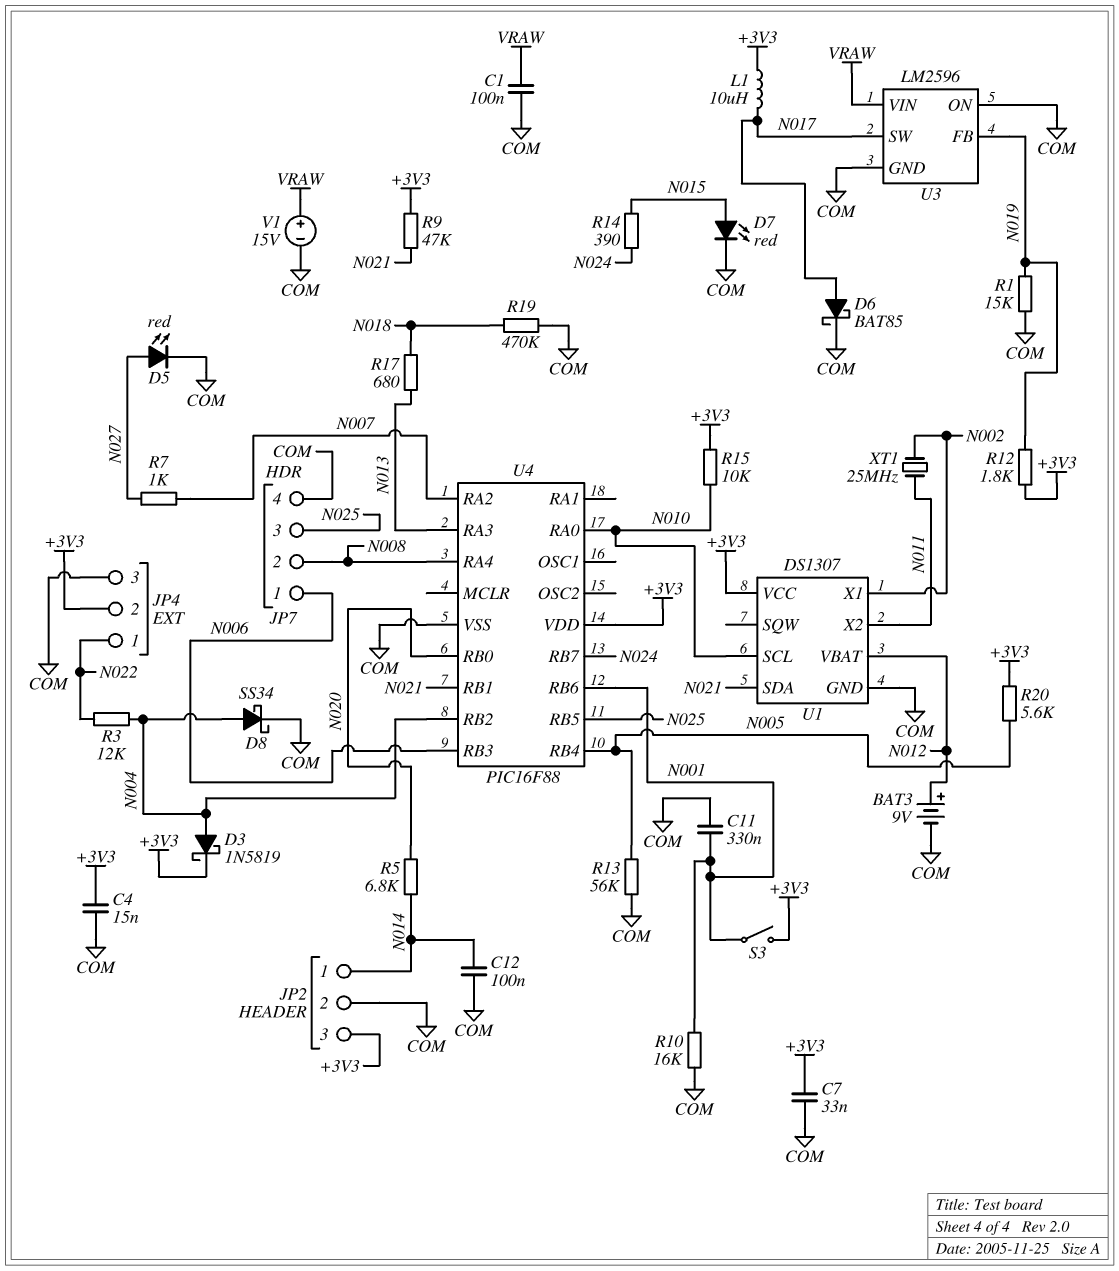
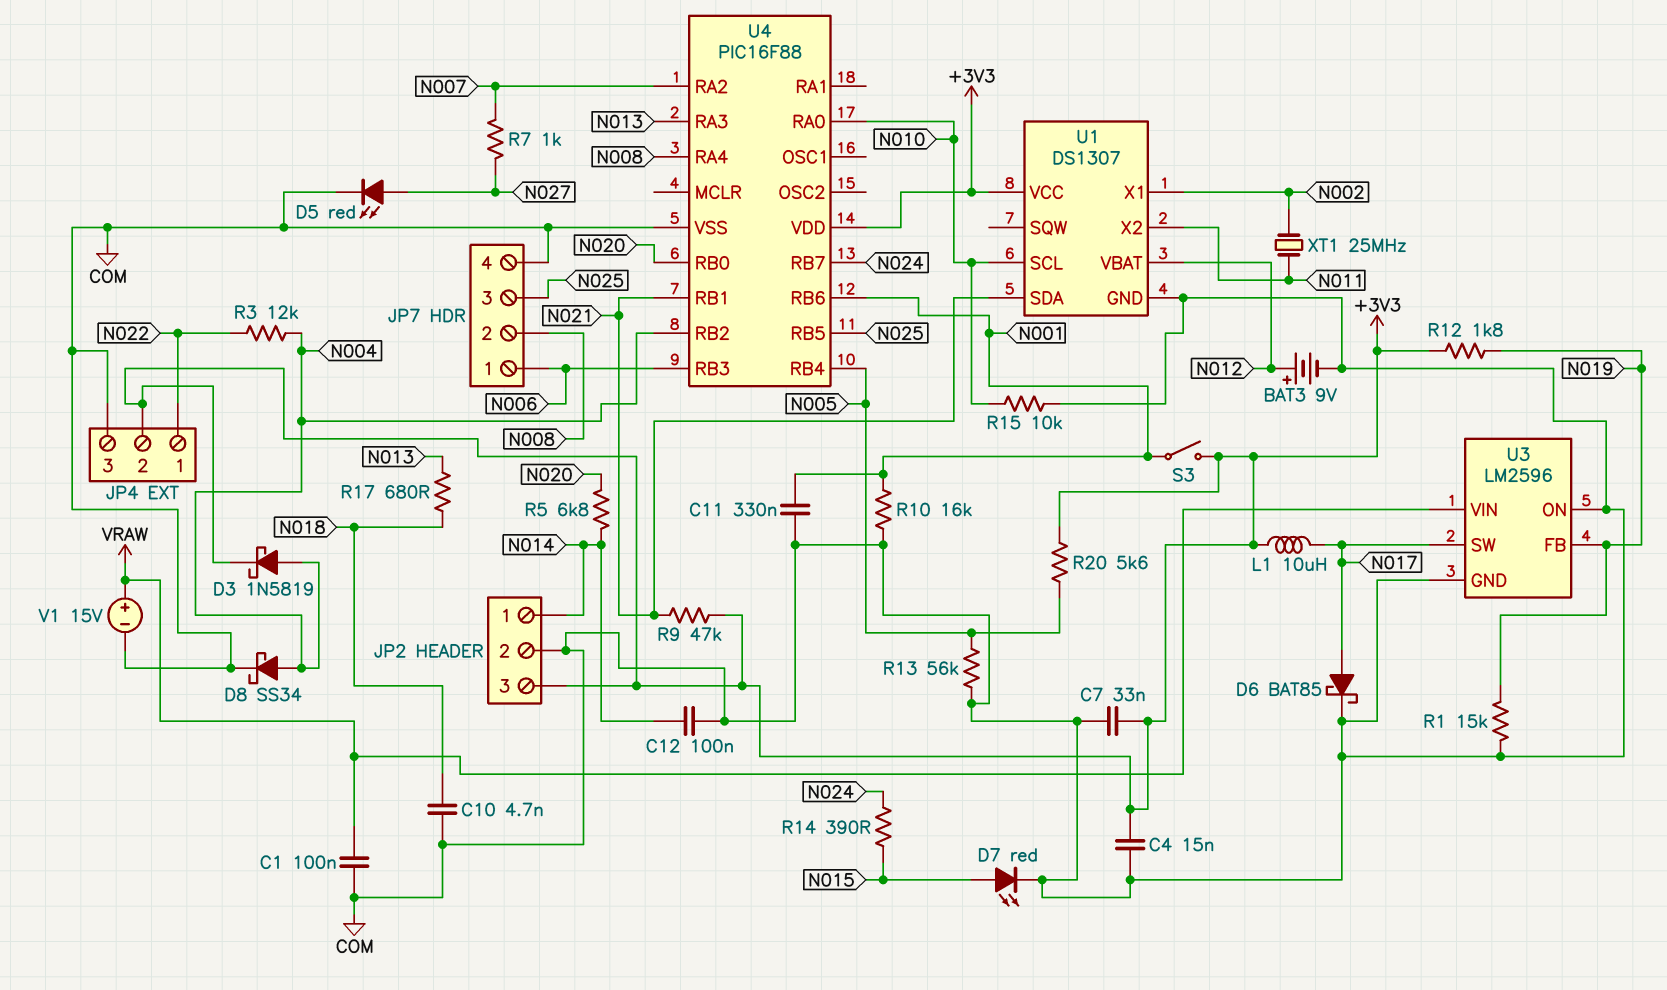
C10: none -> 4.7nF (COM, N018)
R15: 10k (+3V3, N010) -> 10k (COM, N010)
R19: 470k (COM, N018) -> none

